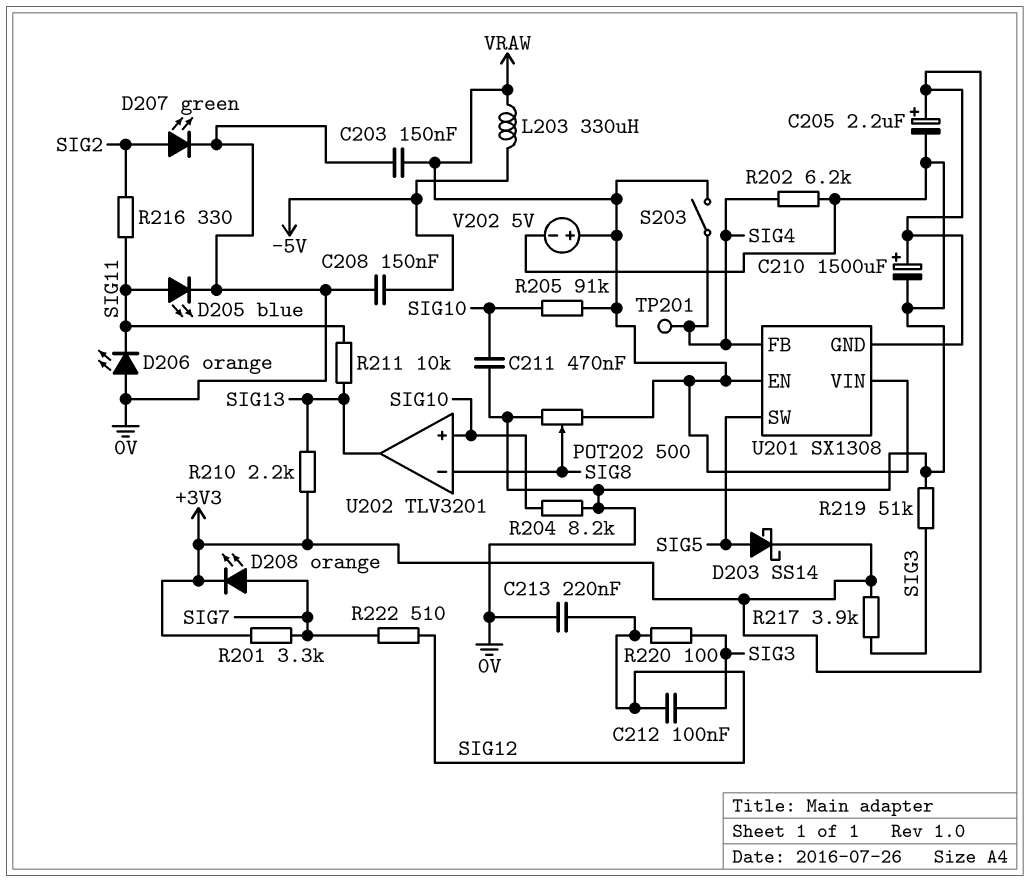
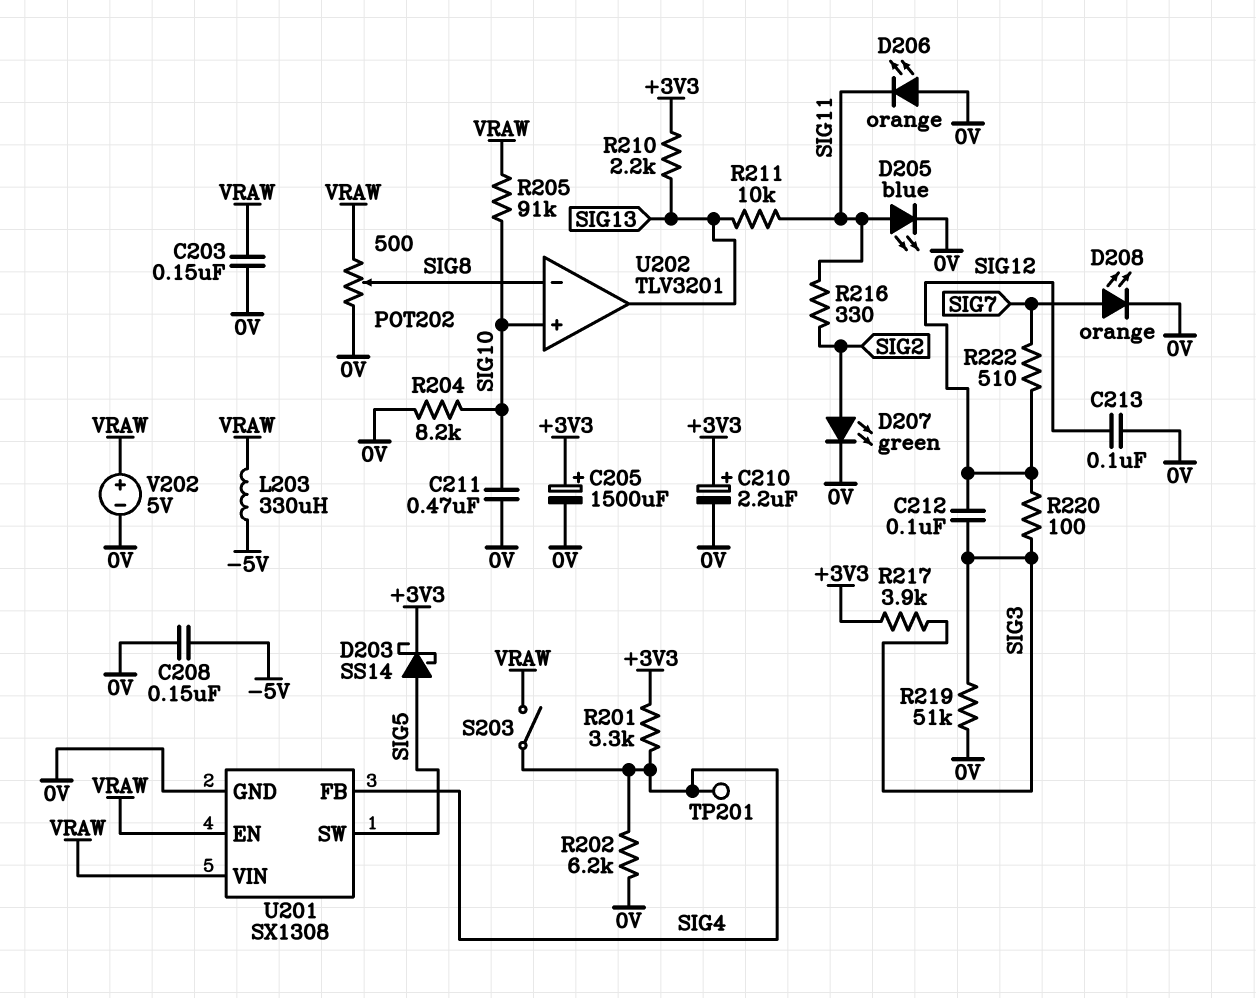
C205: 2.2uF (plus +3V3, minus 0V) -> 1500uF (plus +3V3, minus 0V)
C210: 1500uF (plus +3V3, minus 0V) -> 2.2uF (plus +3V3, minus 0V)
C213: 220nF (0V, SIG12) -> 100nF (0V, SIG12)
D208: LED orange (A SIG7, K +3V3) -> LED orange (A SIG7, K 0V)
R201: 3.3k (+3V3, SIG7) -> 3.3k (+3V3, SIG4)
U201 pin GND: +3V3 -> 0V

